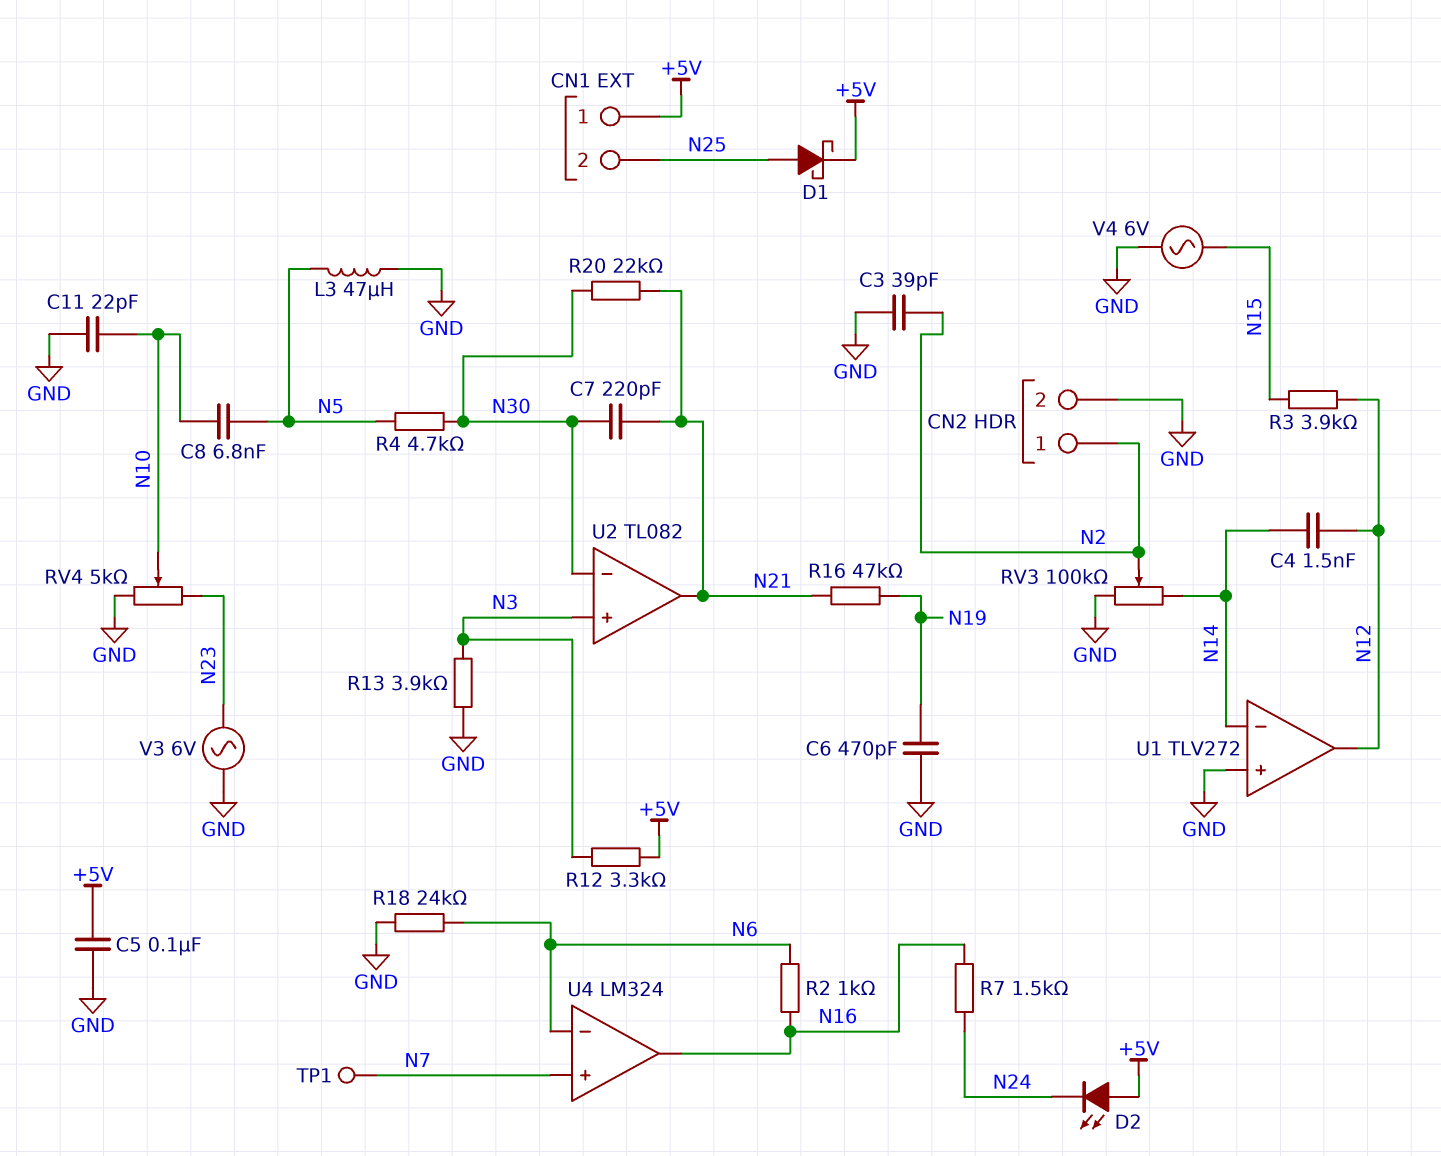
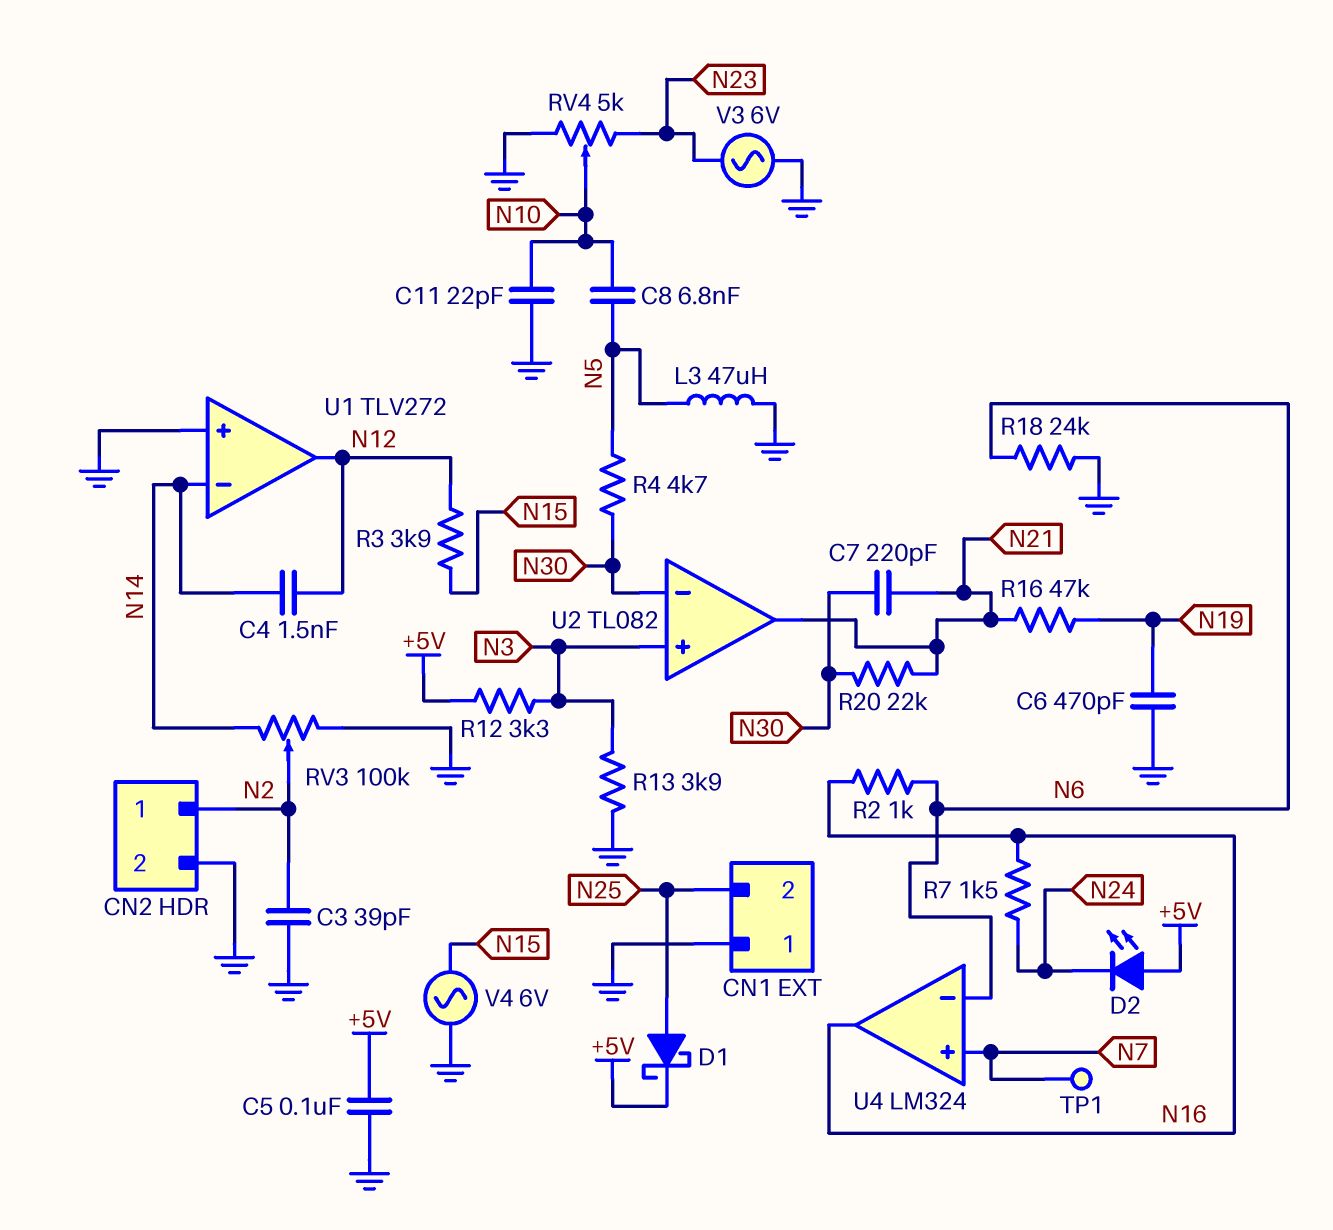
CN1 pin 1: +5V -> GND

